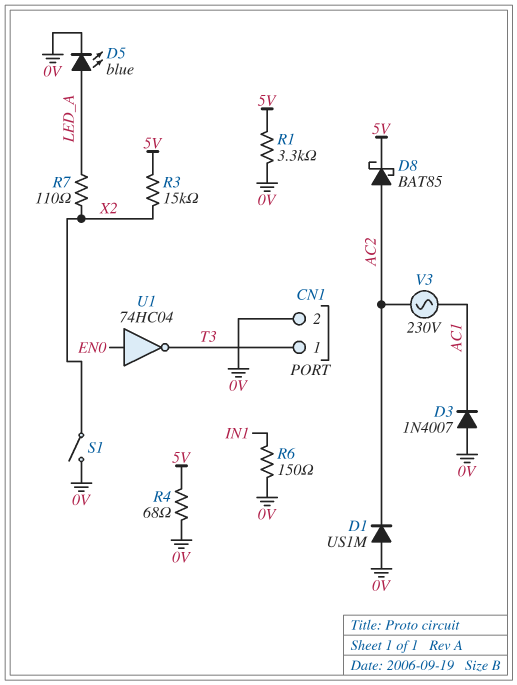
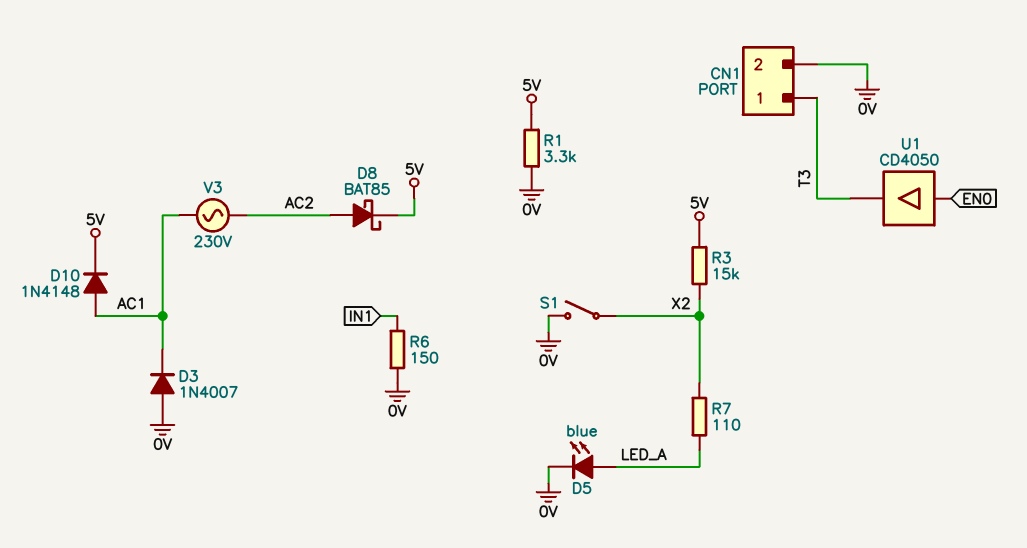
D1: diode US1M (A 0V, K AC2) -> none
D10: none -> diode 1N4148 (A AC1, K 5V)
R4: 68 (0V, 5V) -> none
U1: NOT 74HC04 (in EN0, out T3) -> buffer CD4050 (in EN0, out T3)

